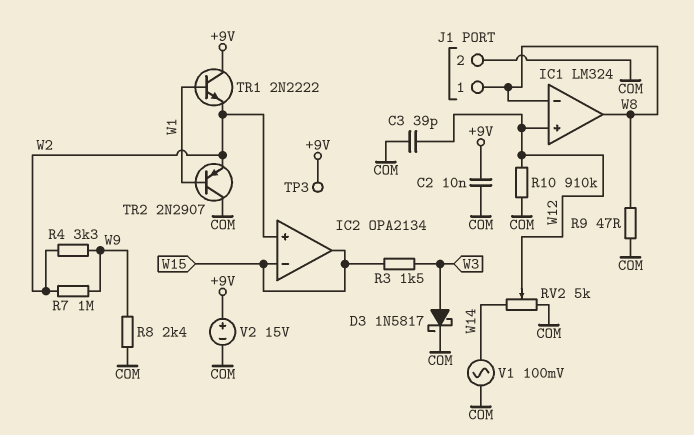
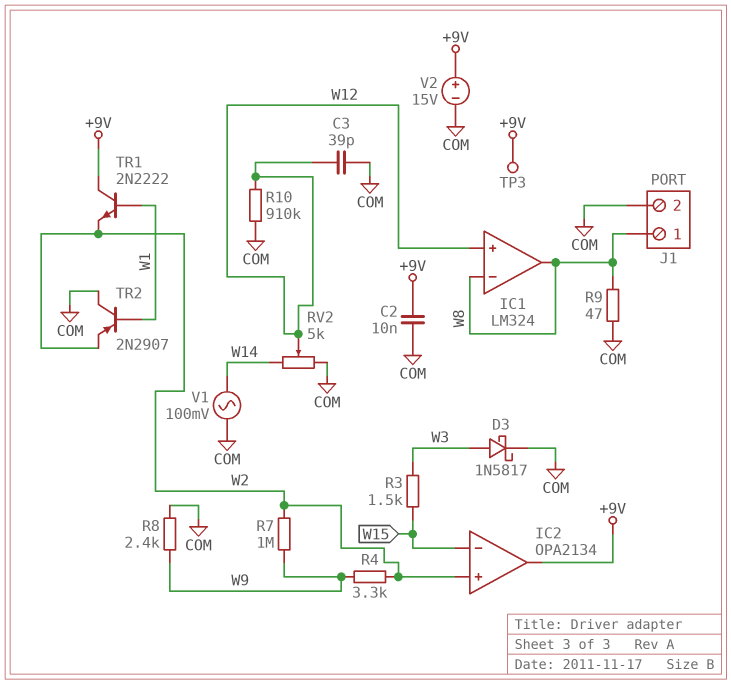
IC2 pin out: W15 -> +9V

